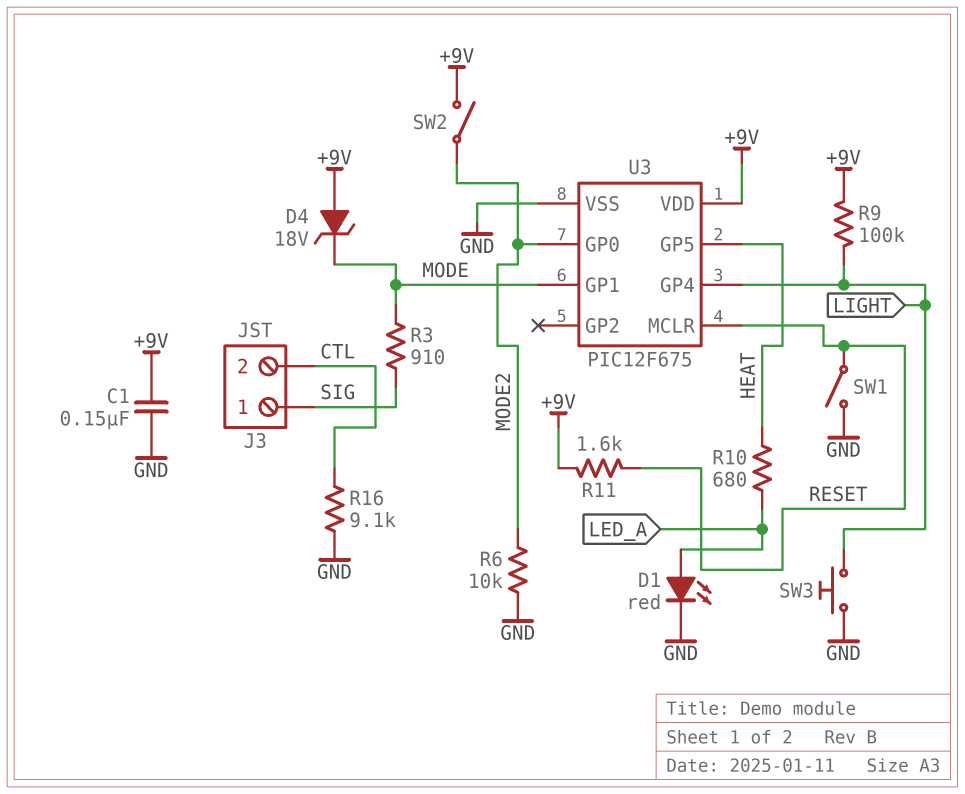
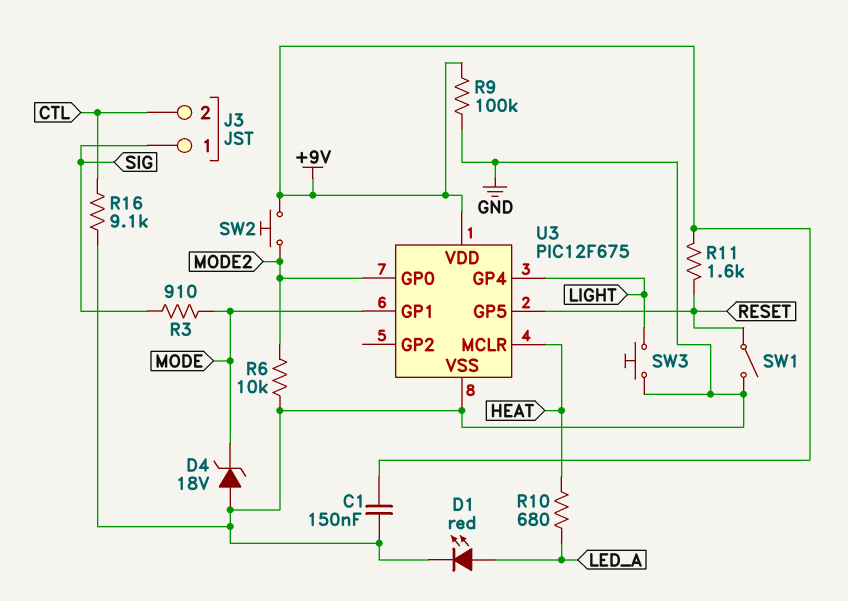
D4: zener 18V (A +9V, K MODE) -> zener 18V (A GND, K MODE)
R9: 100k (+9V, LIGHT) -> 100k (+9V, GND)
SW2: switch (+9V, MODE2) -> button (+9V, MODE2)
U3 pin GP5: HEAT -> RESET
U3 pin MCLR: RESET -> HEAT

